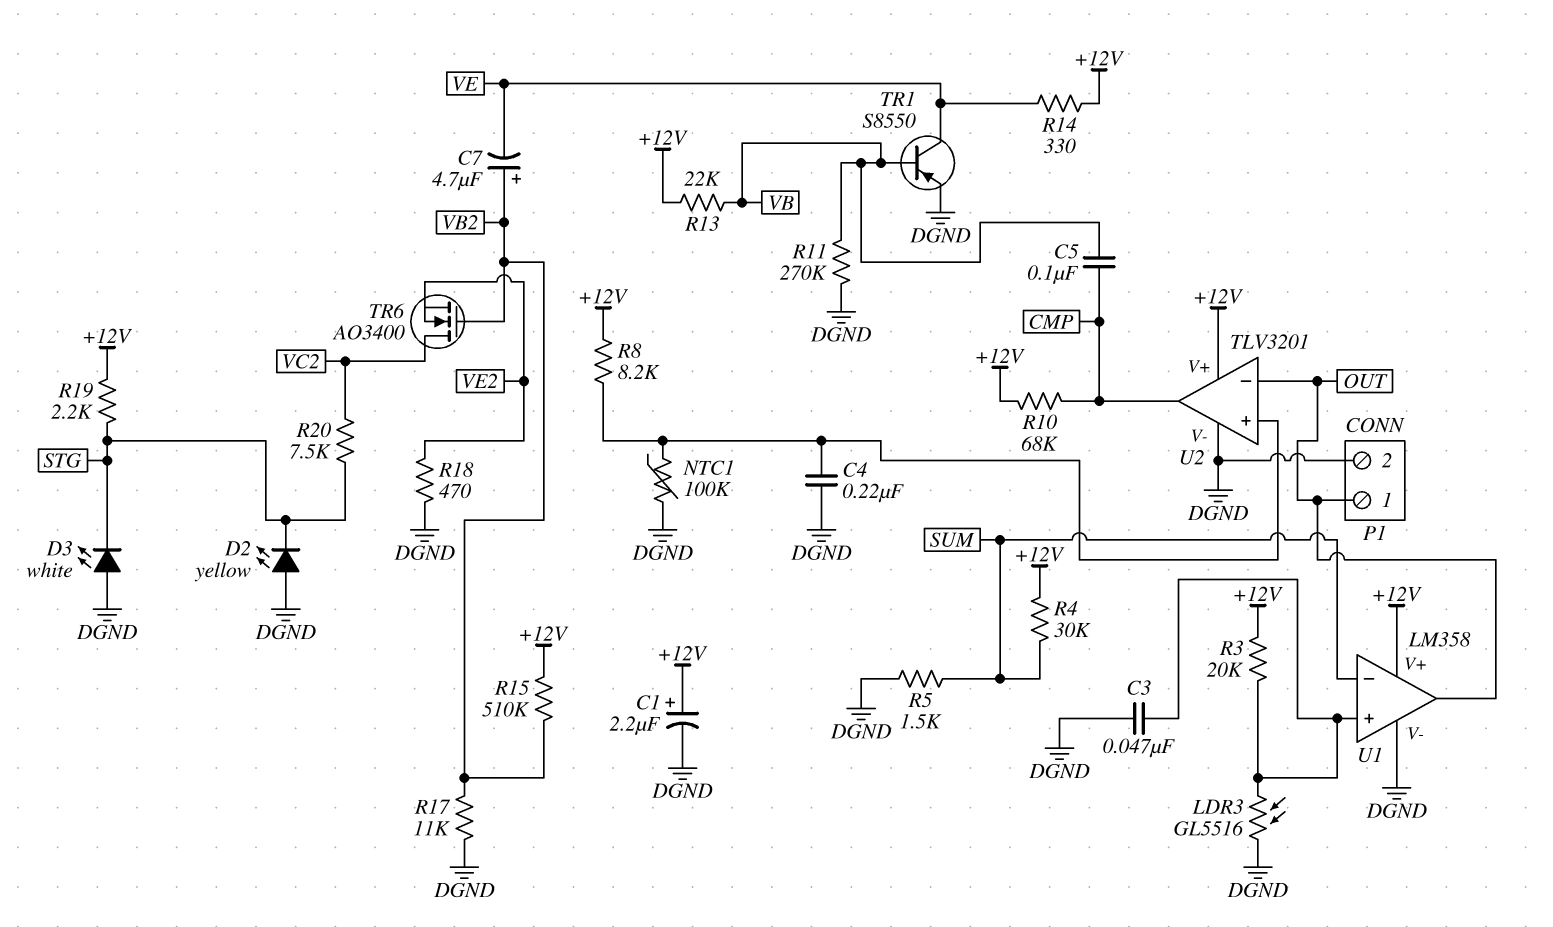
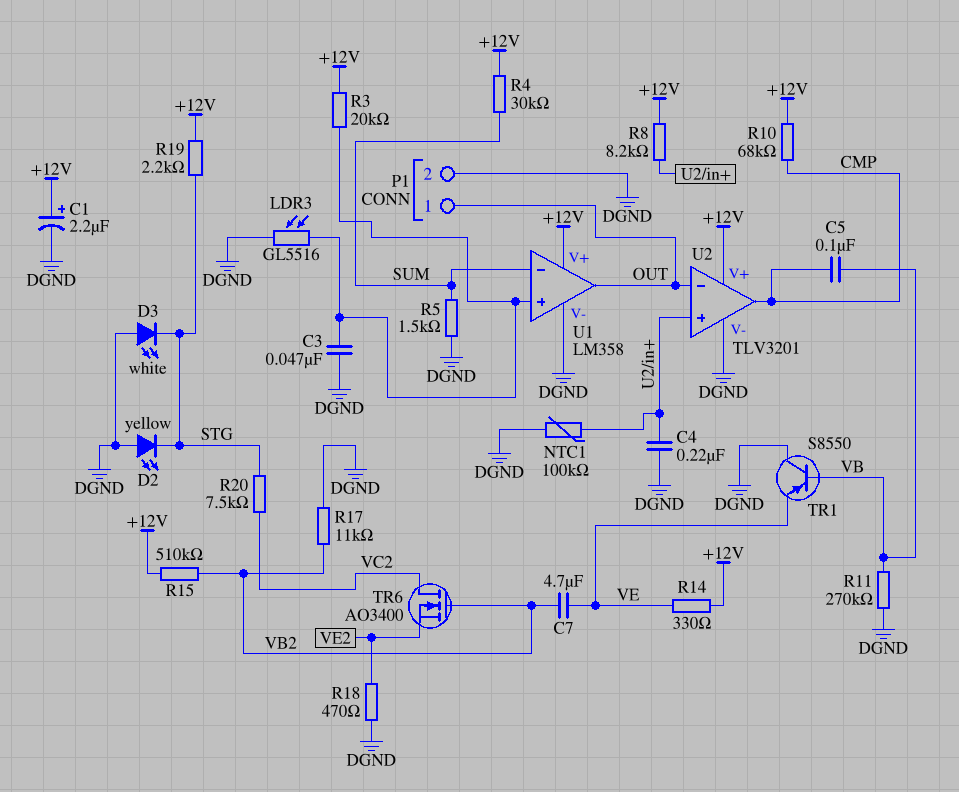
C7: 4.7uF (plus VB2, minus VE) -> 4.7uF (VB2, VE)
R13: 22k (+12V, VB) -> none
TR1: PNP S8550 (B VB, C VE, E DGND) -> PNP S8550 (B VB, C DGND, E VE)

